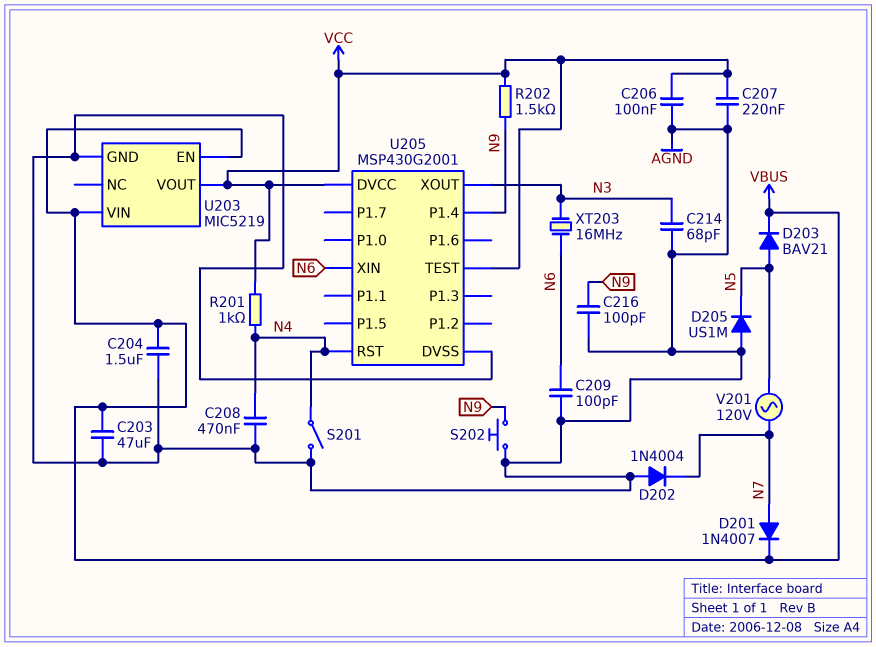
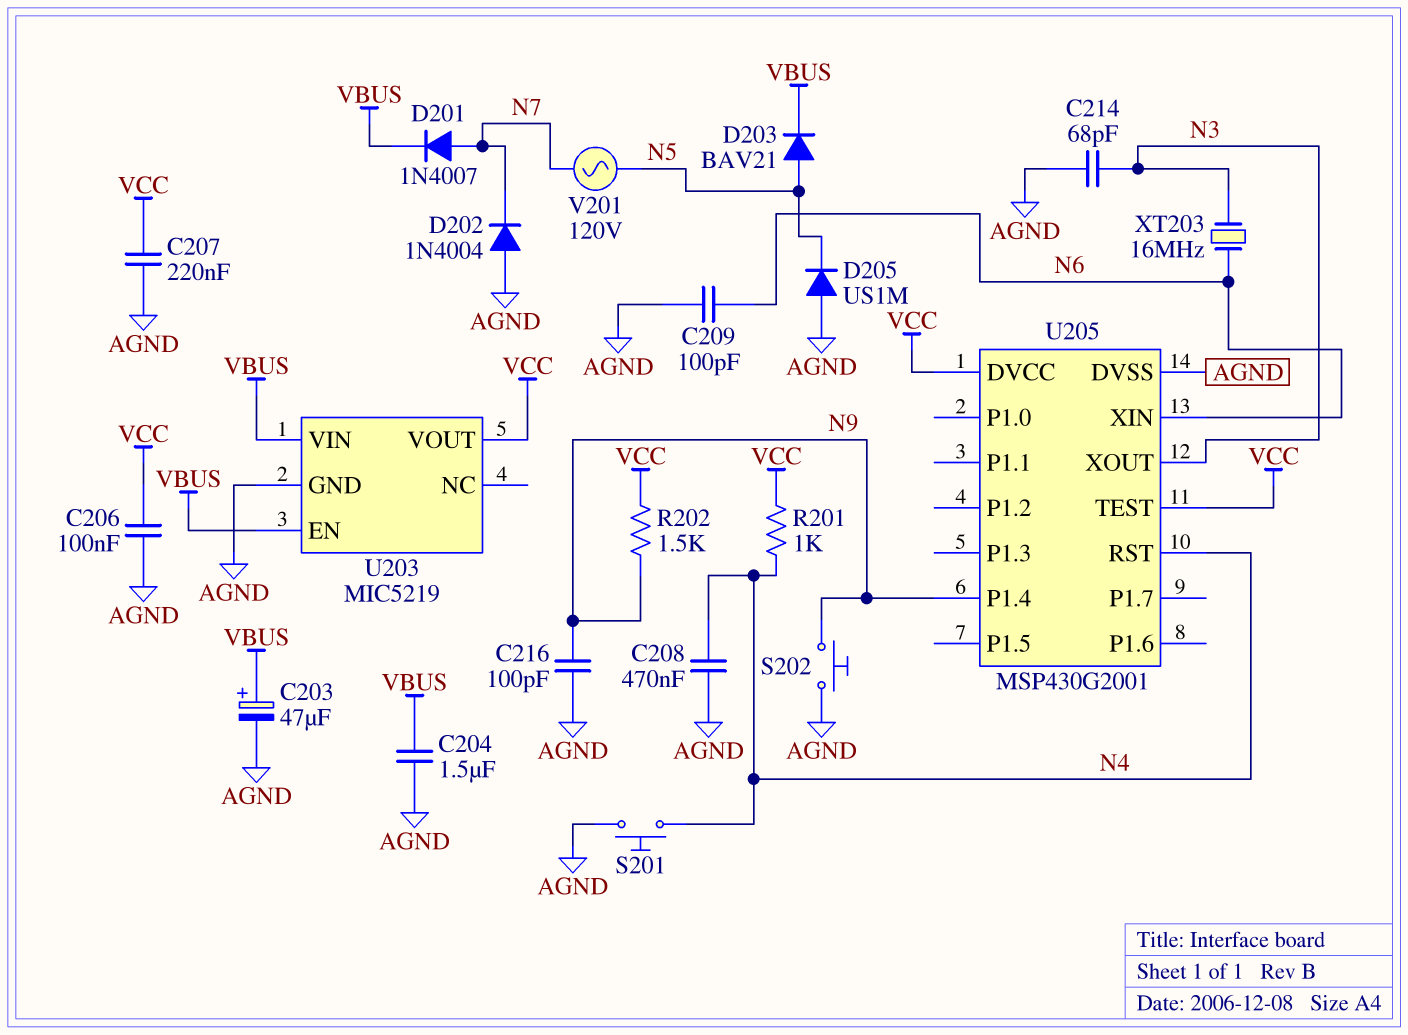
C203: 47uF (AGND, VBUS) -> 47uF (plus VBUS, minus AGND)
S201: switch (AGND, N4) -> button (AGND, N4)

